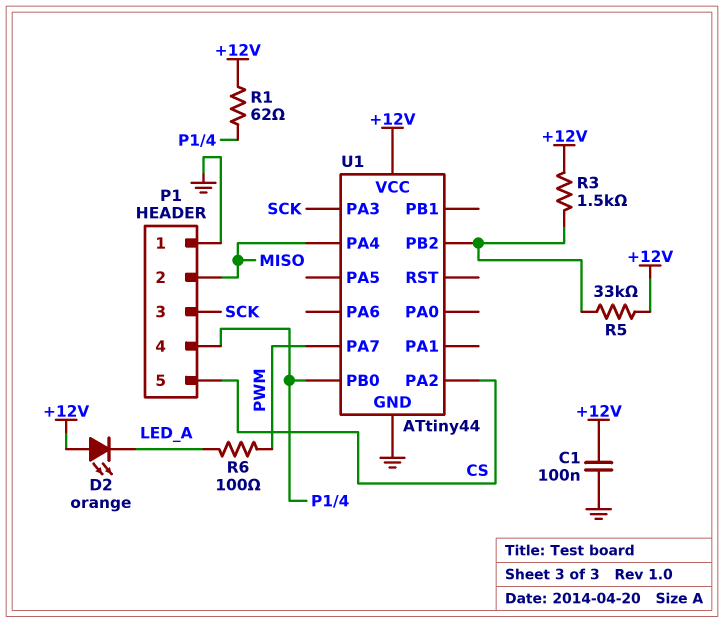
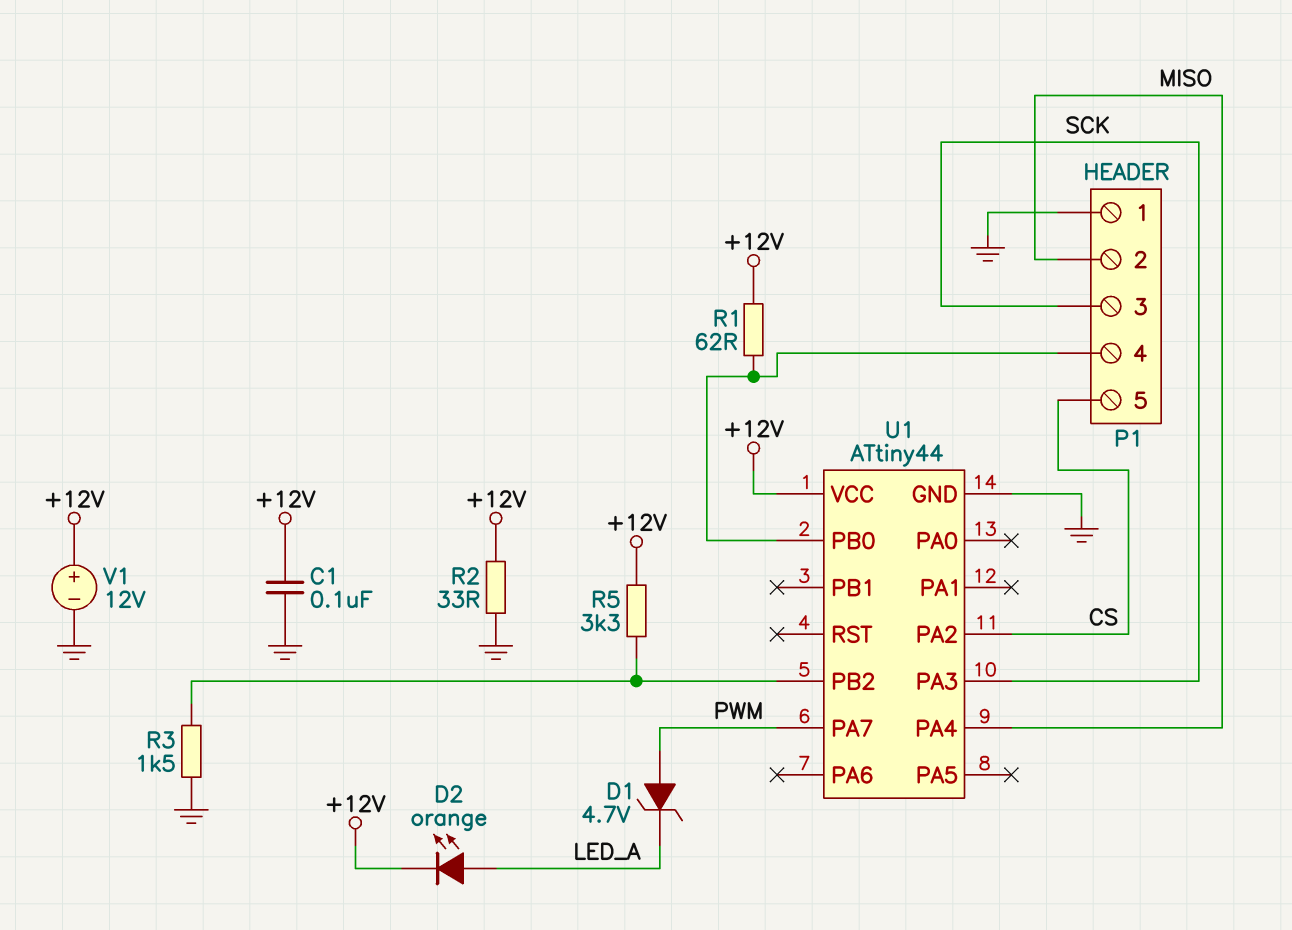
D1: none -> zener 4.7V (A PWM, K LED_A)
D2: LED orange (A +12V, K LED_A) -> LED orange (A LED_A, K +12V)
R2: none -> 33 (+12V, GND)
R3: 1.5k (+12V, U1/PB2) -> 1.5k (GND, U1/PB2)
R5: 33k (+12V, U1/PB2) -> 3.3k (+12V, U1/PB2)
R6: 100 (LED_A, PWM) -> none
V1: none -> 12V (plus +12V, minus GND)

